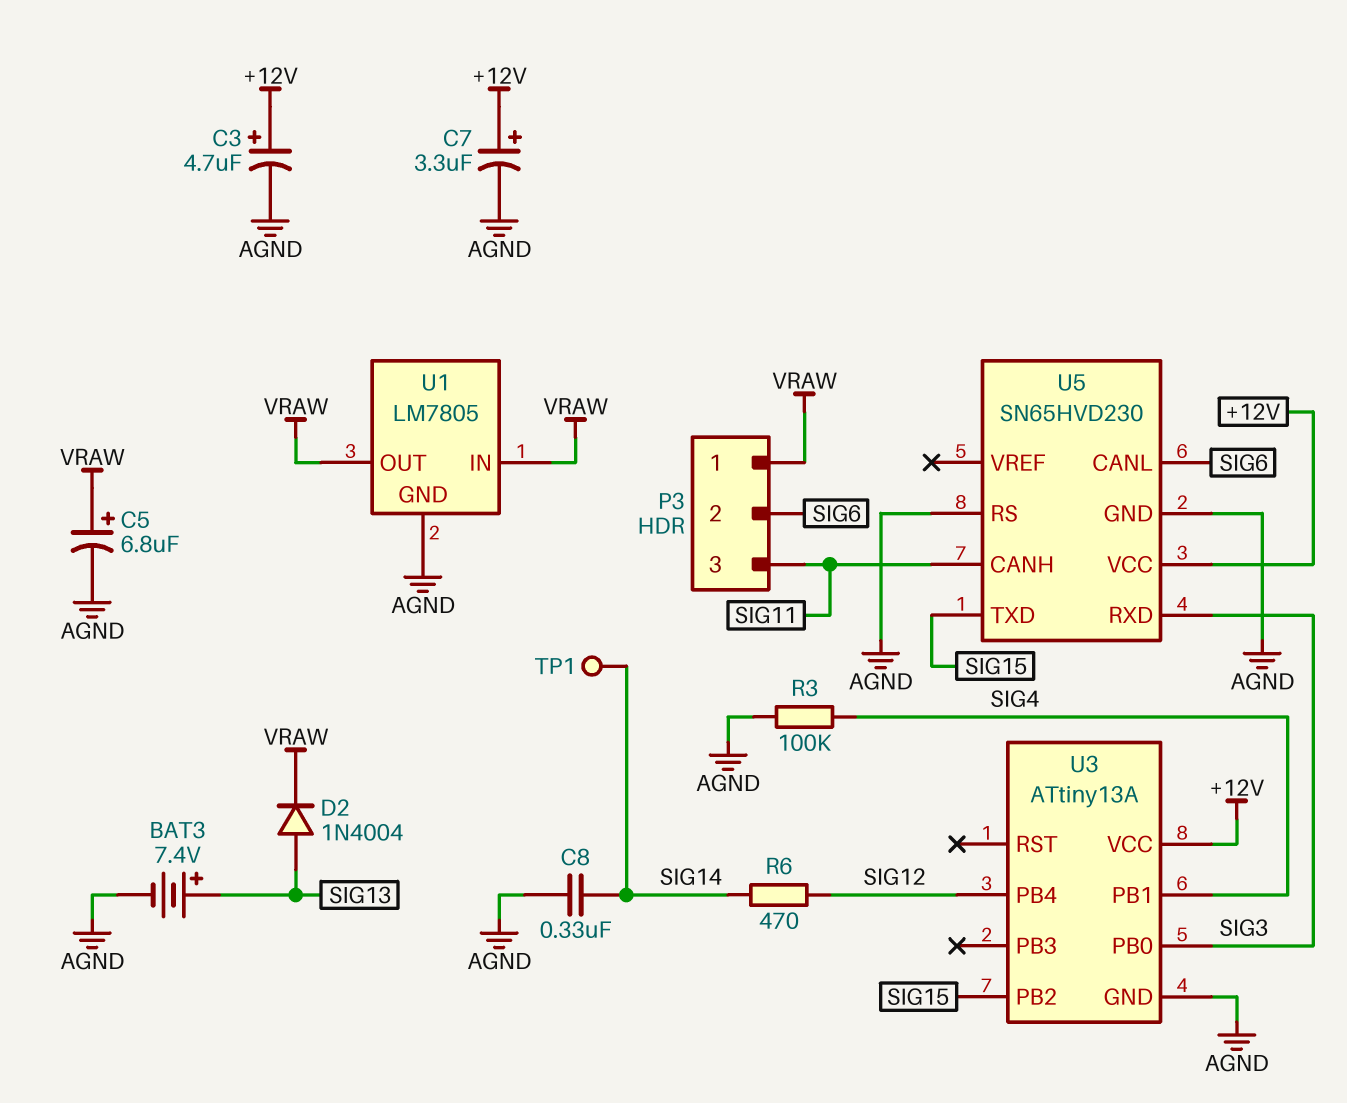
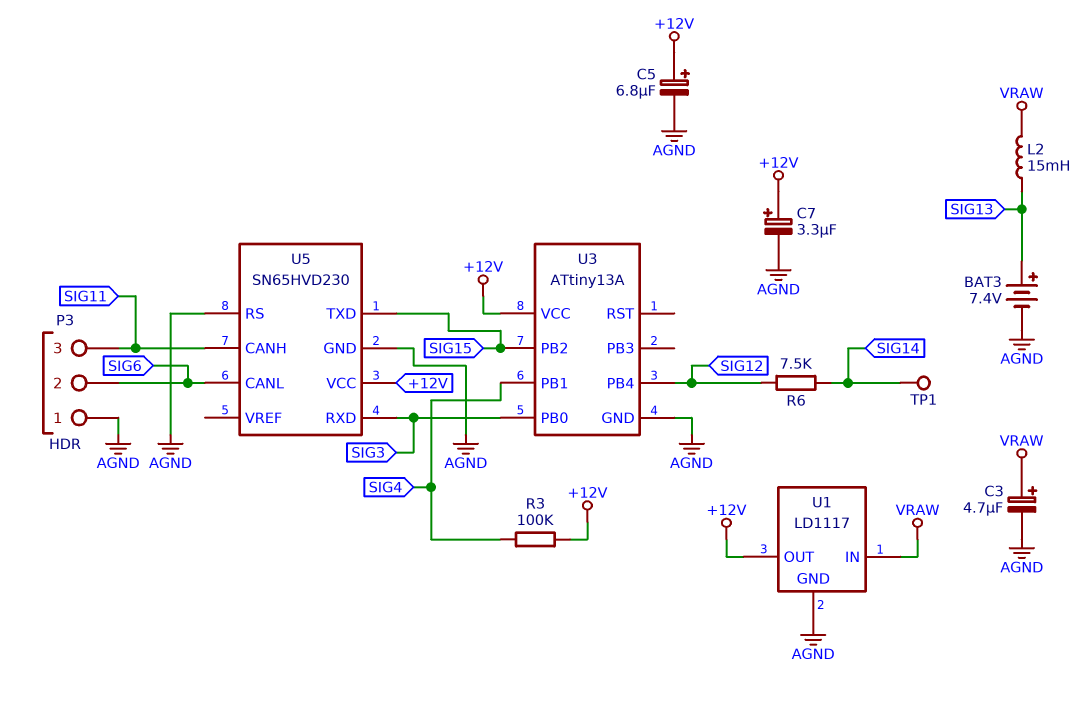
C3: 4.7uF (plus +12V, minus AGND) -> 4.7uF (plus VRAW, minus AGND)
C5: 6.8uF (plus VRAW, minus AGND) -> 6.8uF (plus +12V, minus AGND)
C8: 330nF (AGND, SIG14) -> none
D2: diode 1N4004 (A SIG13, K VRAW) -> none
L2: none -> 15mH (SIG13, VRAW)
P3 pin 1: VRAW -> AGND
R3: 100k (AGND, SIG4) -> 100k (+12V, SIG4)
R6: 470 (SIG12, SIG14) -> 7.5k (SIG12, SIG14)
U1: LM7805 -> LD1117
U1 pin OUT: VRAW -> +12V

